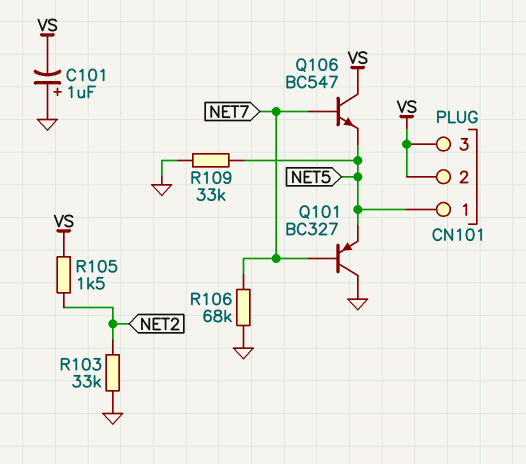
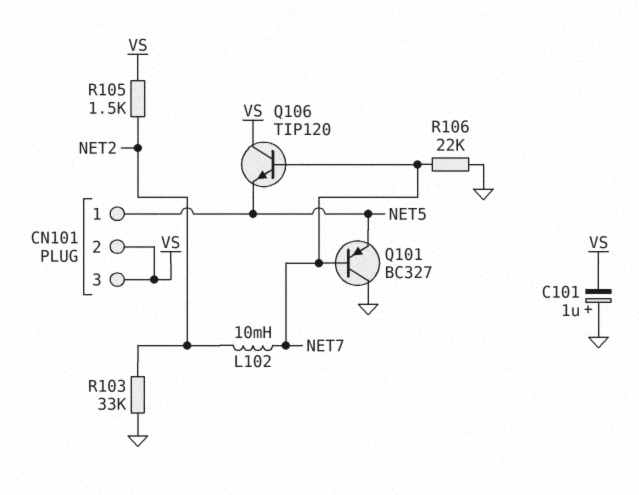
L102: none -> 10mH (NET2, NET7)
Q106: NPN BC547 (B NET7, C VS, E NET5) -> NPN TIP120 (B NET7, C VS, E NET5)
R106: 68k (GND, NET7) -> 22k (GND, NET7)
R109: 33k (GND, NET5) -> none

